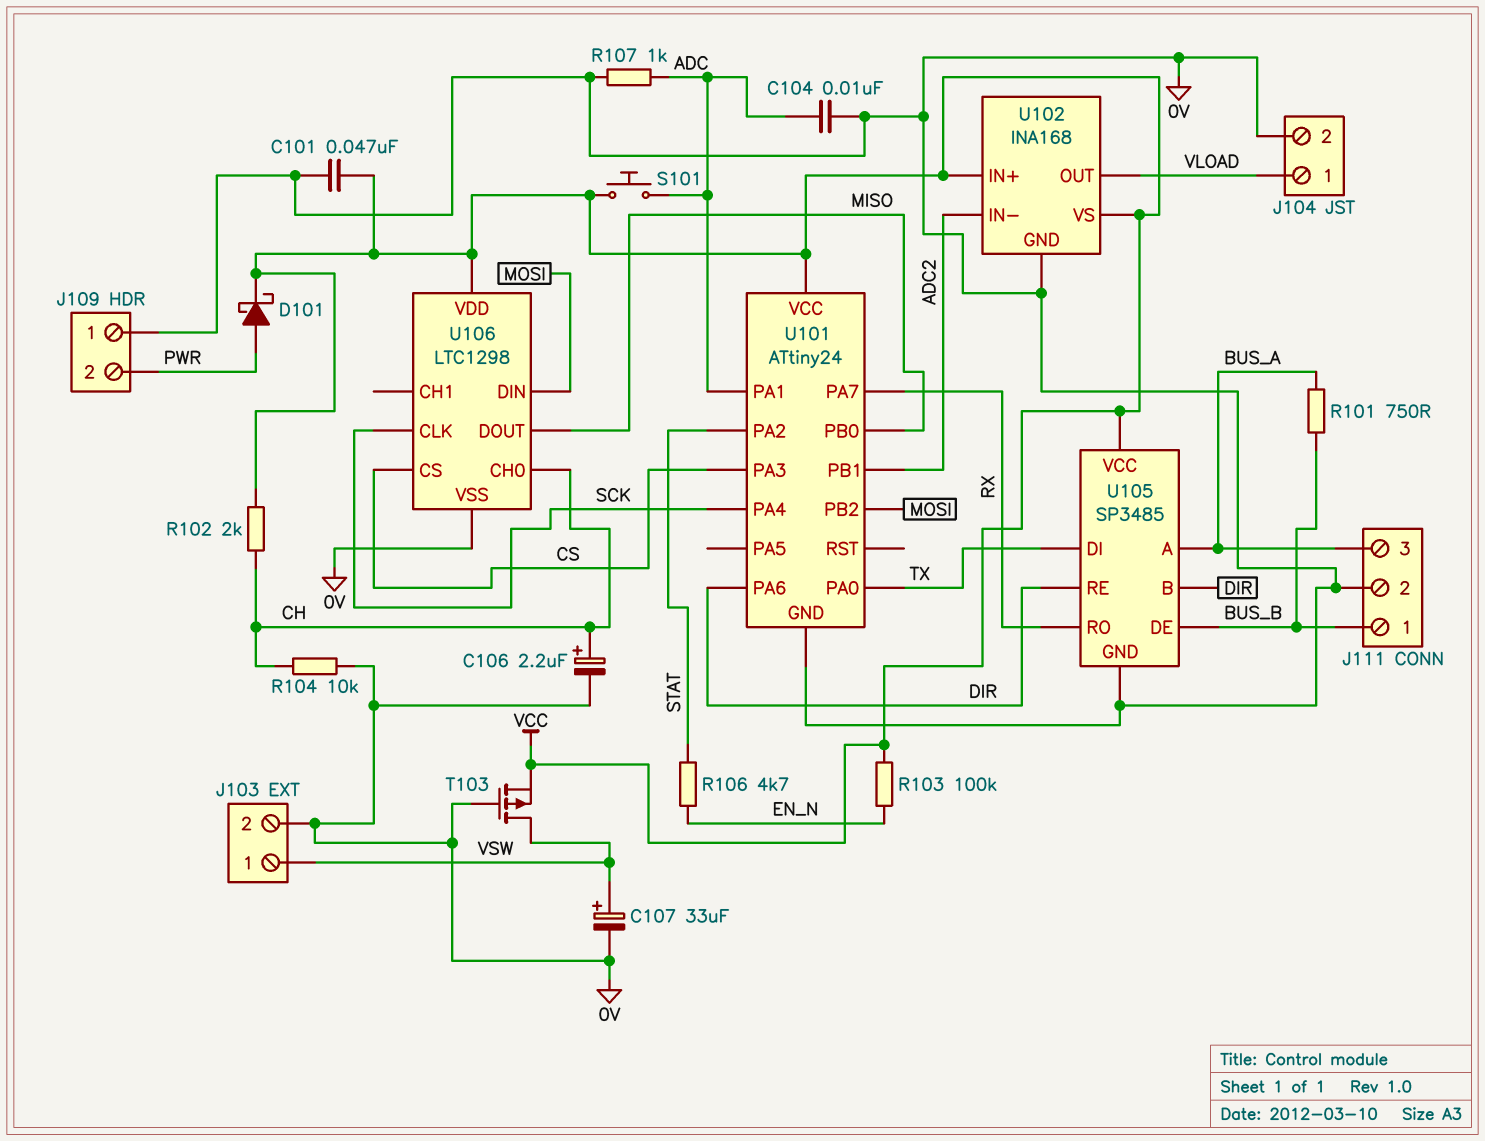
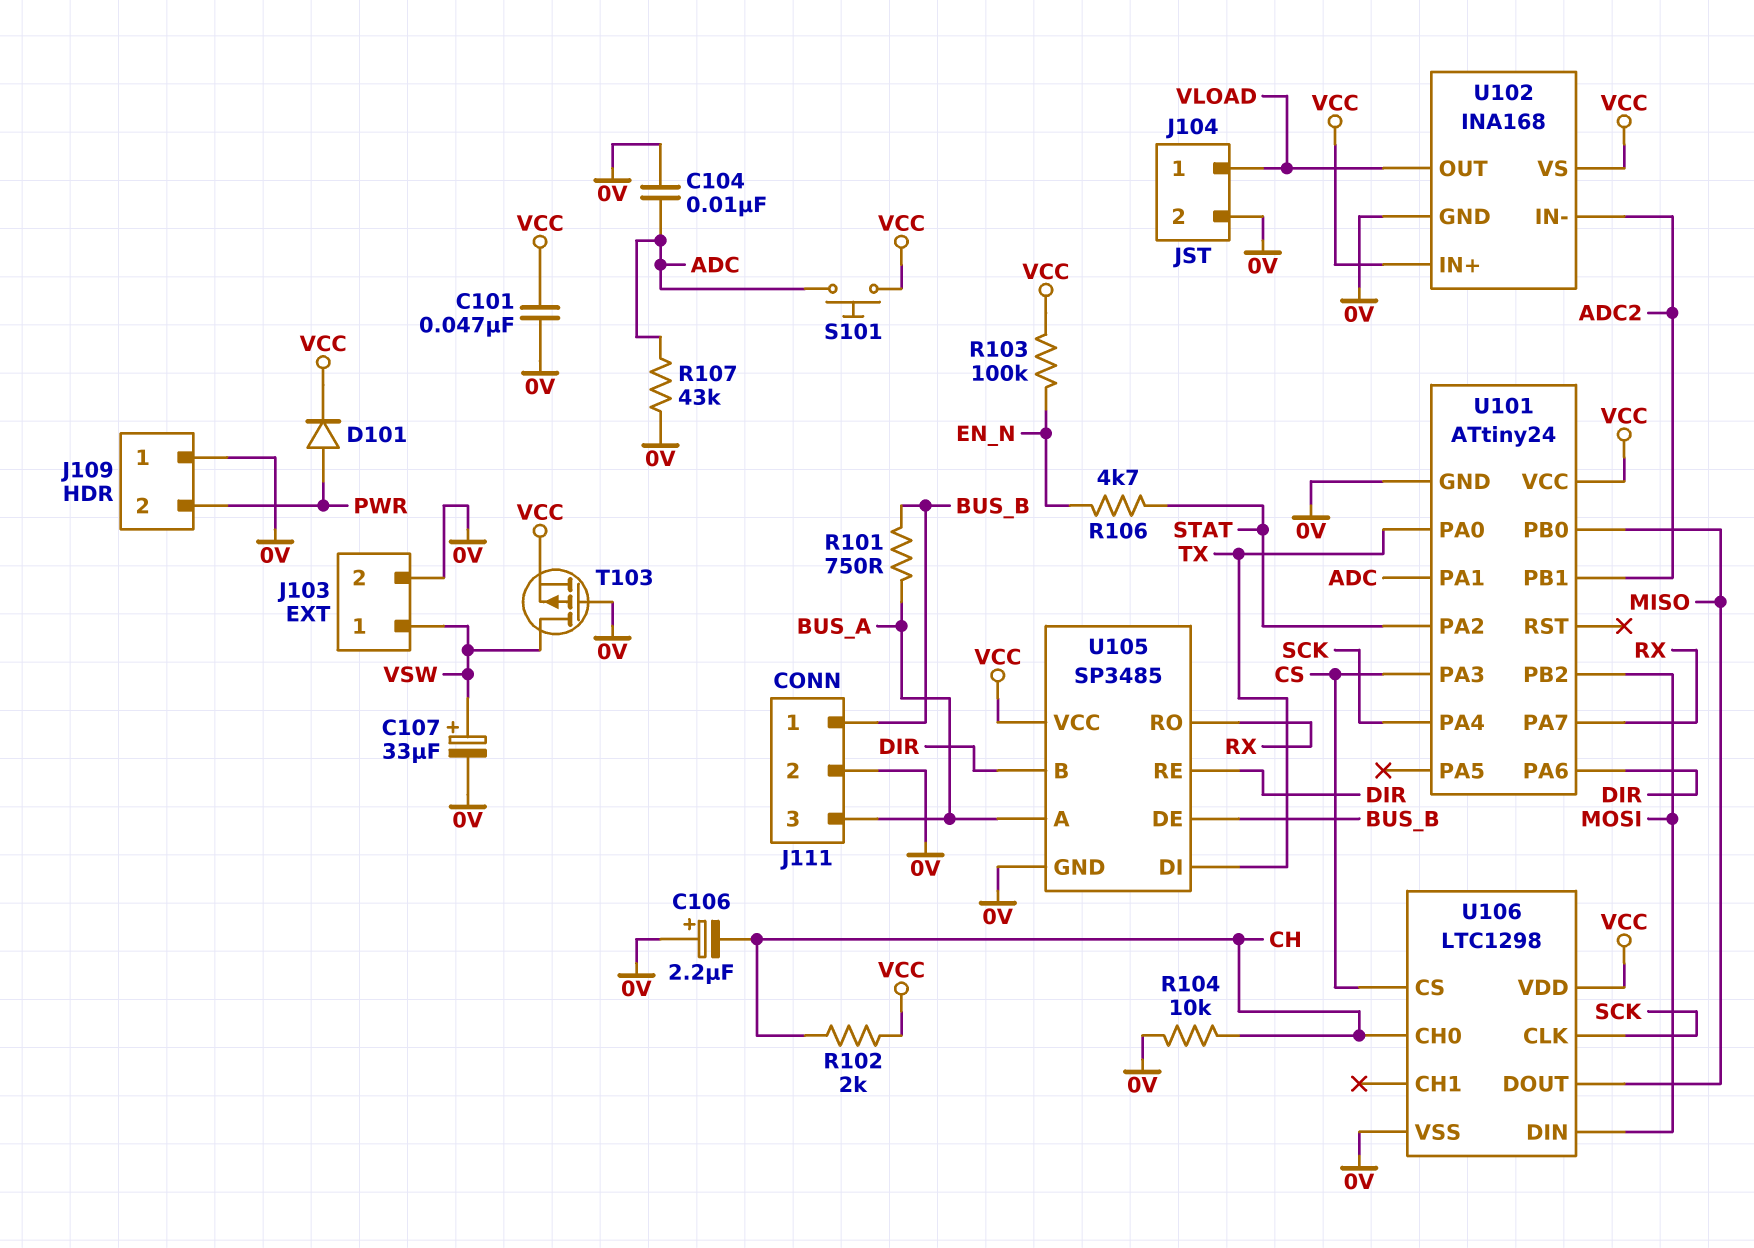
C106: 2.2uF (plus CH, minus 0V) -> 2.2uF (plus 0V, minus CH)
D101: schottky (A PWR, K VCC) -> diode (A PWR, K VCC)
R107: 1k (0V, ADC) -> 43k (0V, ADC)

